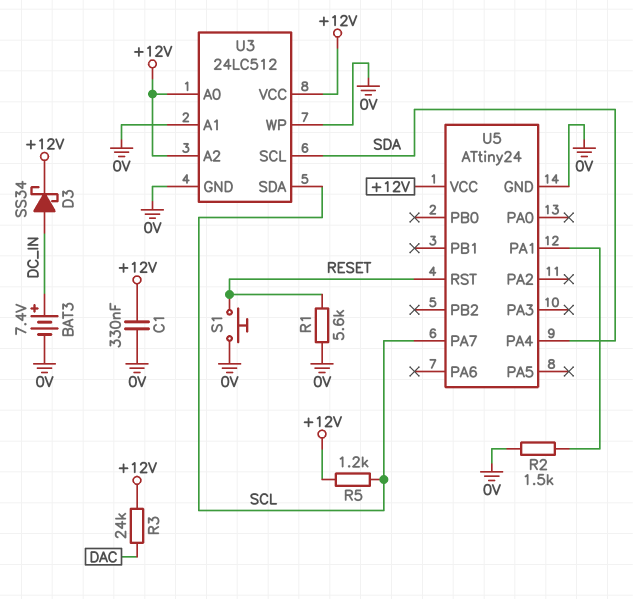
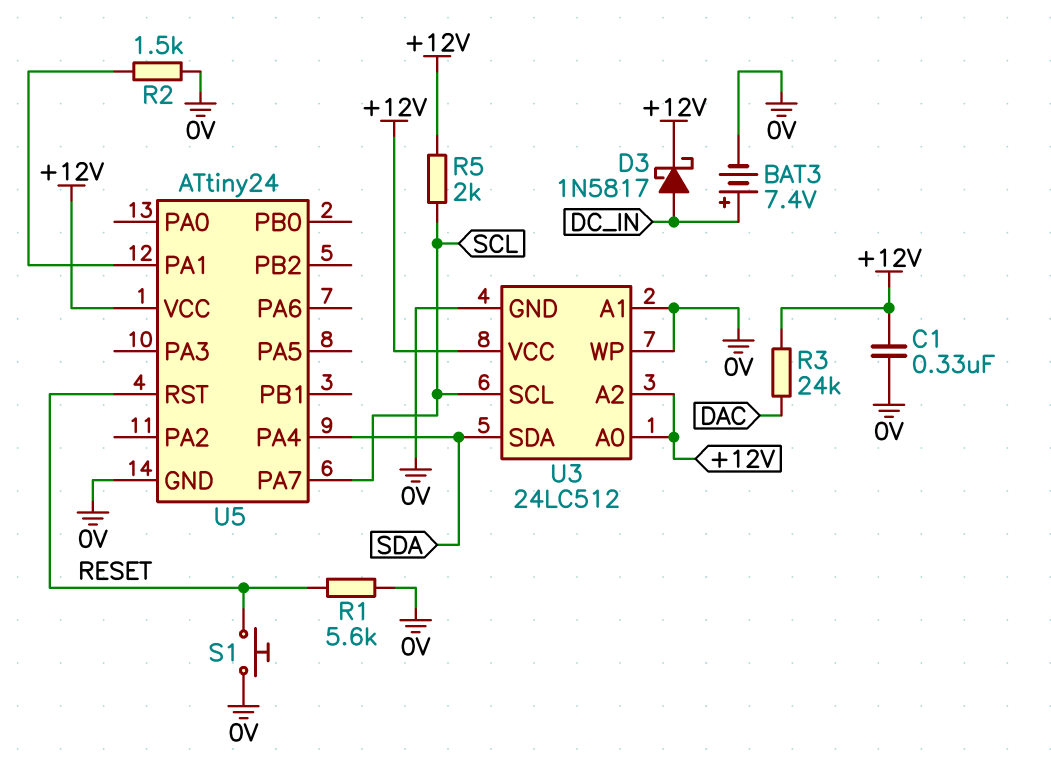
D3: schottky SS34 (A DC_IN, K +12V) -> schottky 1N5817 (A DC_IN, K +12V)
R5: 1.2k (+12V, SCL) -> 2k (+12V, SCL)
U3 pin SCL: SDA -> SCL
U3 pin SDA: SCL -> SDA

